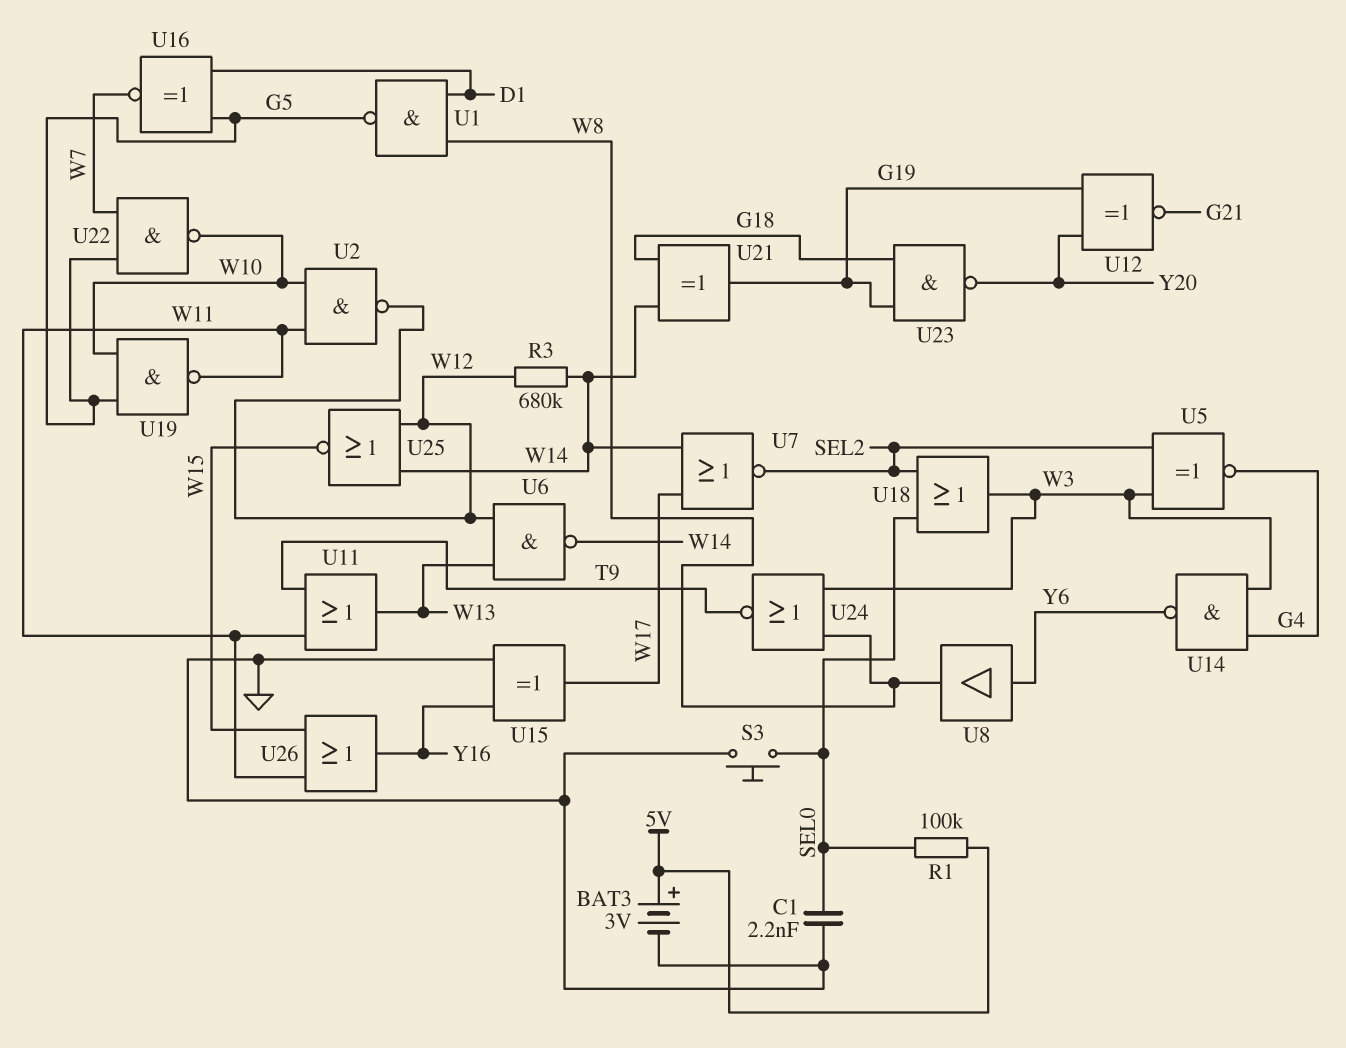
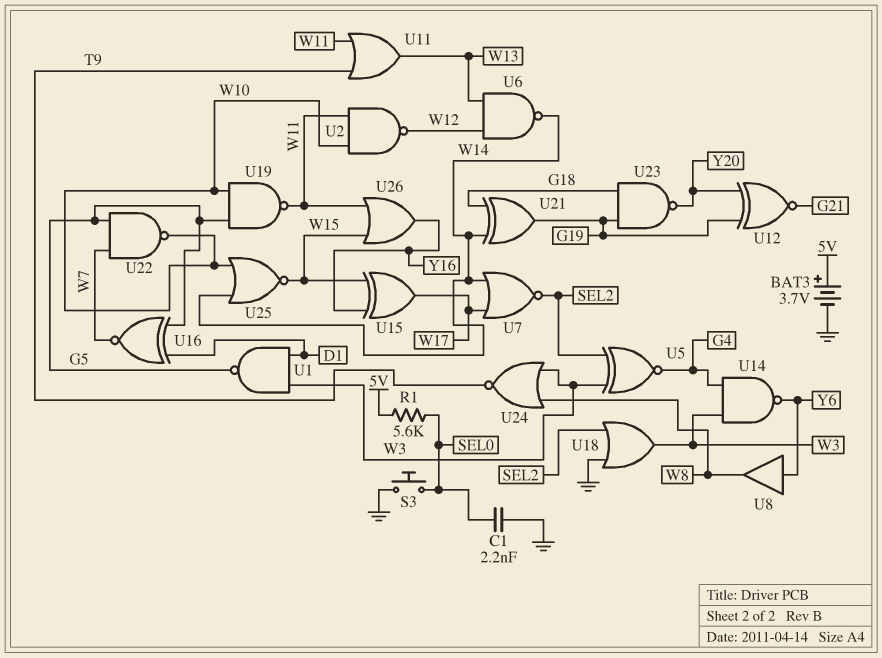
BAT3: 3V (plus 5V, minus GND) -> 3.7V (plus 5V, minus GND)
R1: 100k (5V, SEL0) -> 5.6k (5V, SEL0)
R3: 680k (W12, W14) -> none
U1: NAND (in D1, in W8, out G5) -> NAND (in D1, in W3, out G5)
U15: XOR (in GND, in Y16, out W17) -> XOR (in W15, in Y16, out W17)
U18: OR (in SEL0, in SEL2, out W3) -> OR (in GND, in SEL2, out W3)
U25: NOR (in W12, in W14, out W15) -> NOR (in W10, in W14, out W15)

